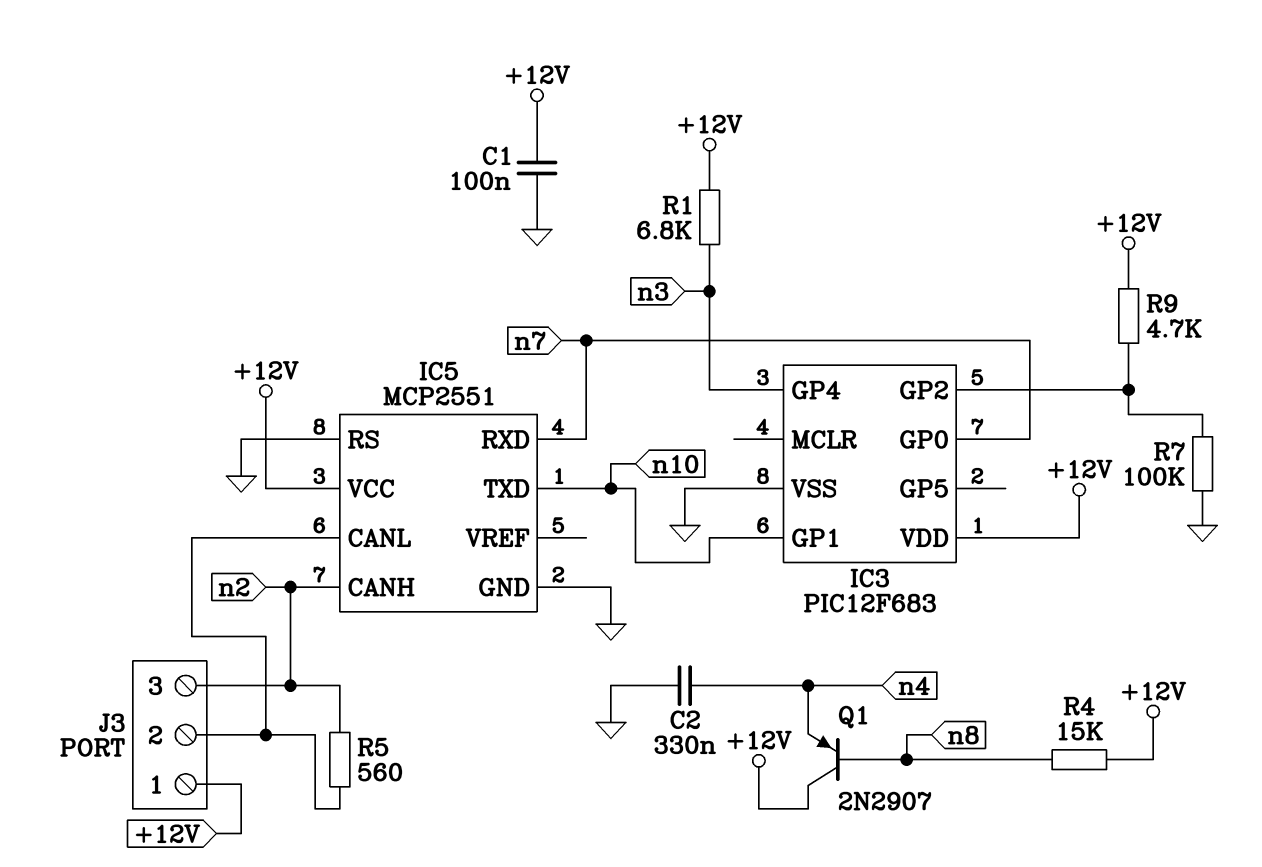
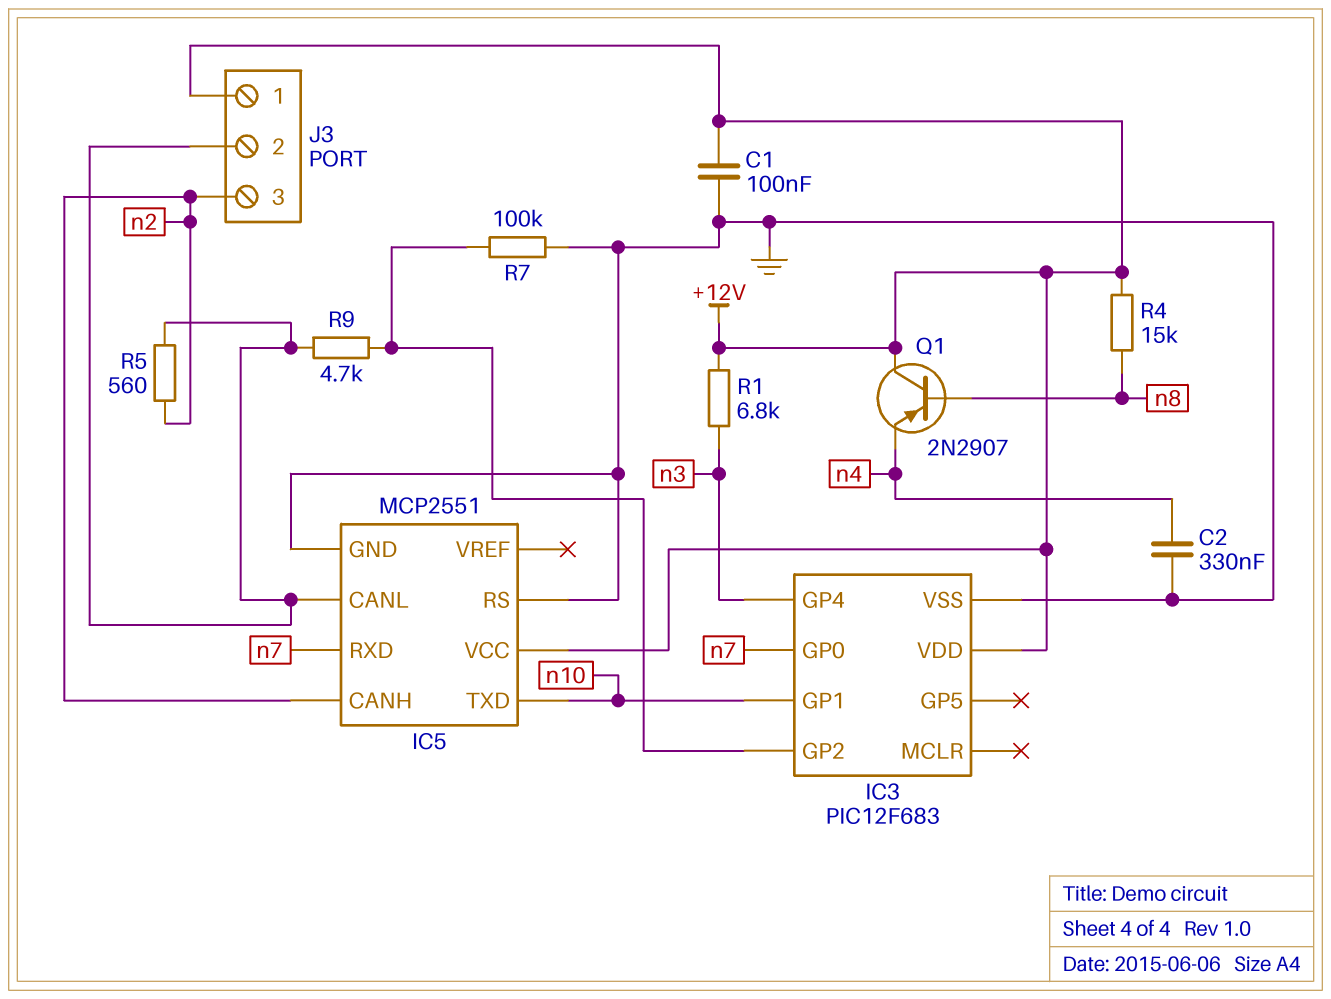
R9: 4.7k (+12V, IC3/GP2) -> 4.7k (IC3/GP2, IC5/CANL)

